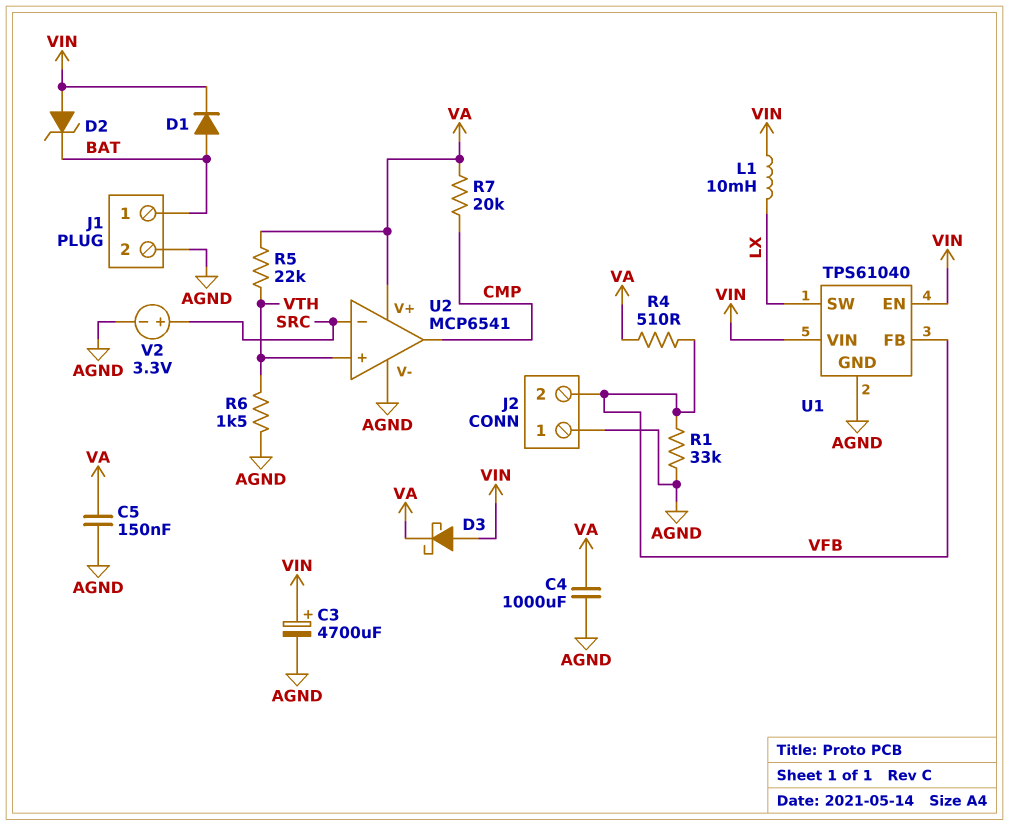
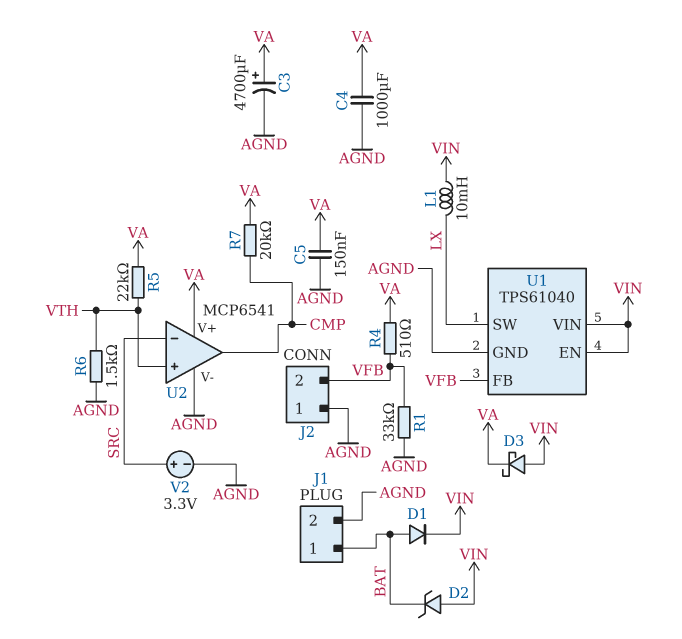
C3: 4700uF (plus VIN, minus AGND) -> 4700uF (plus VA, minus AGND)

